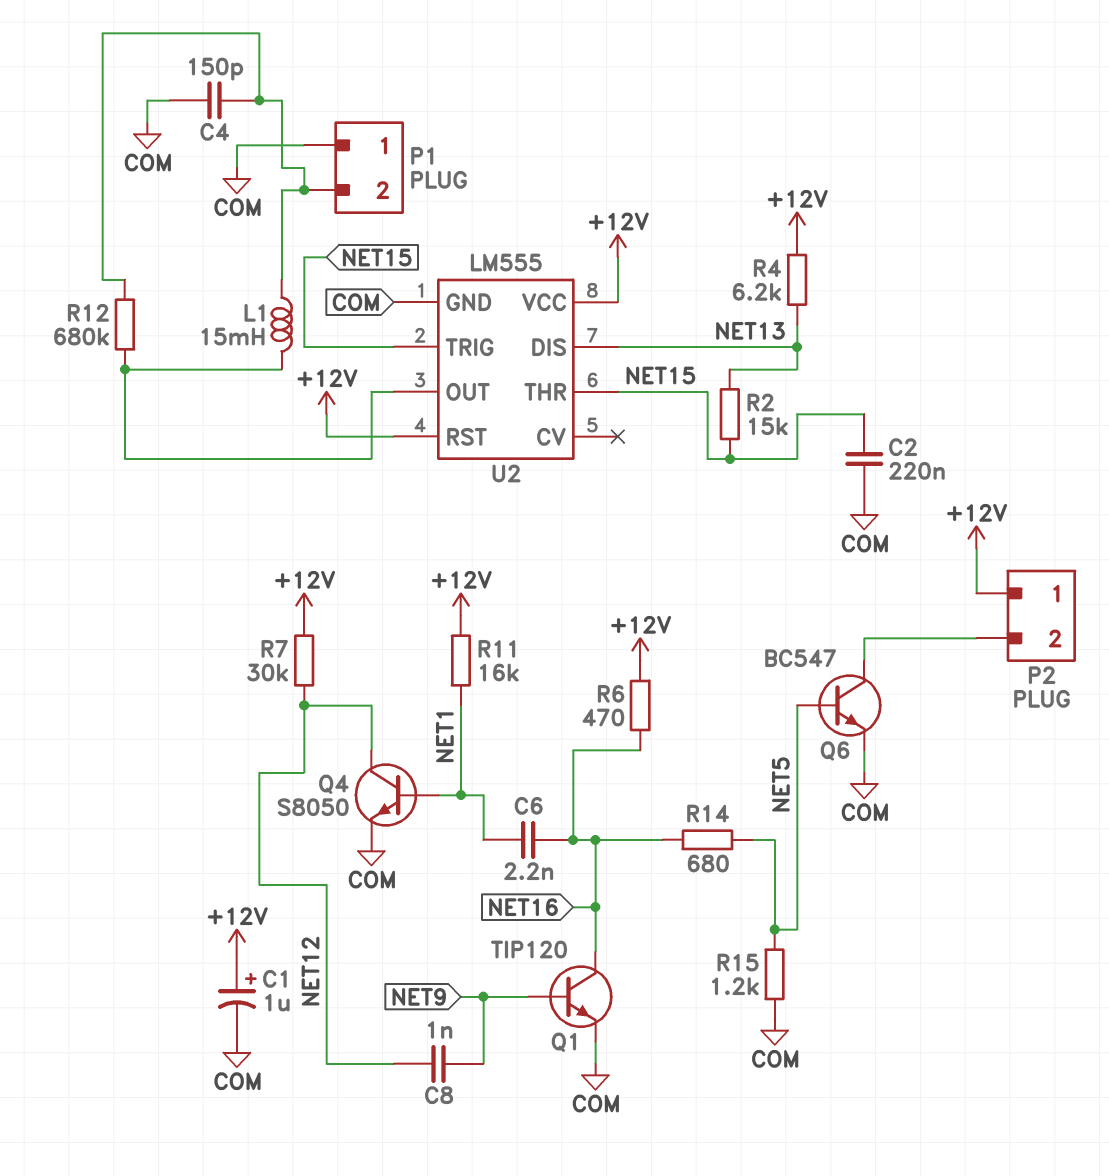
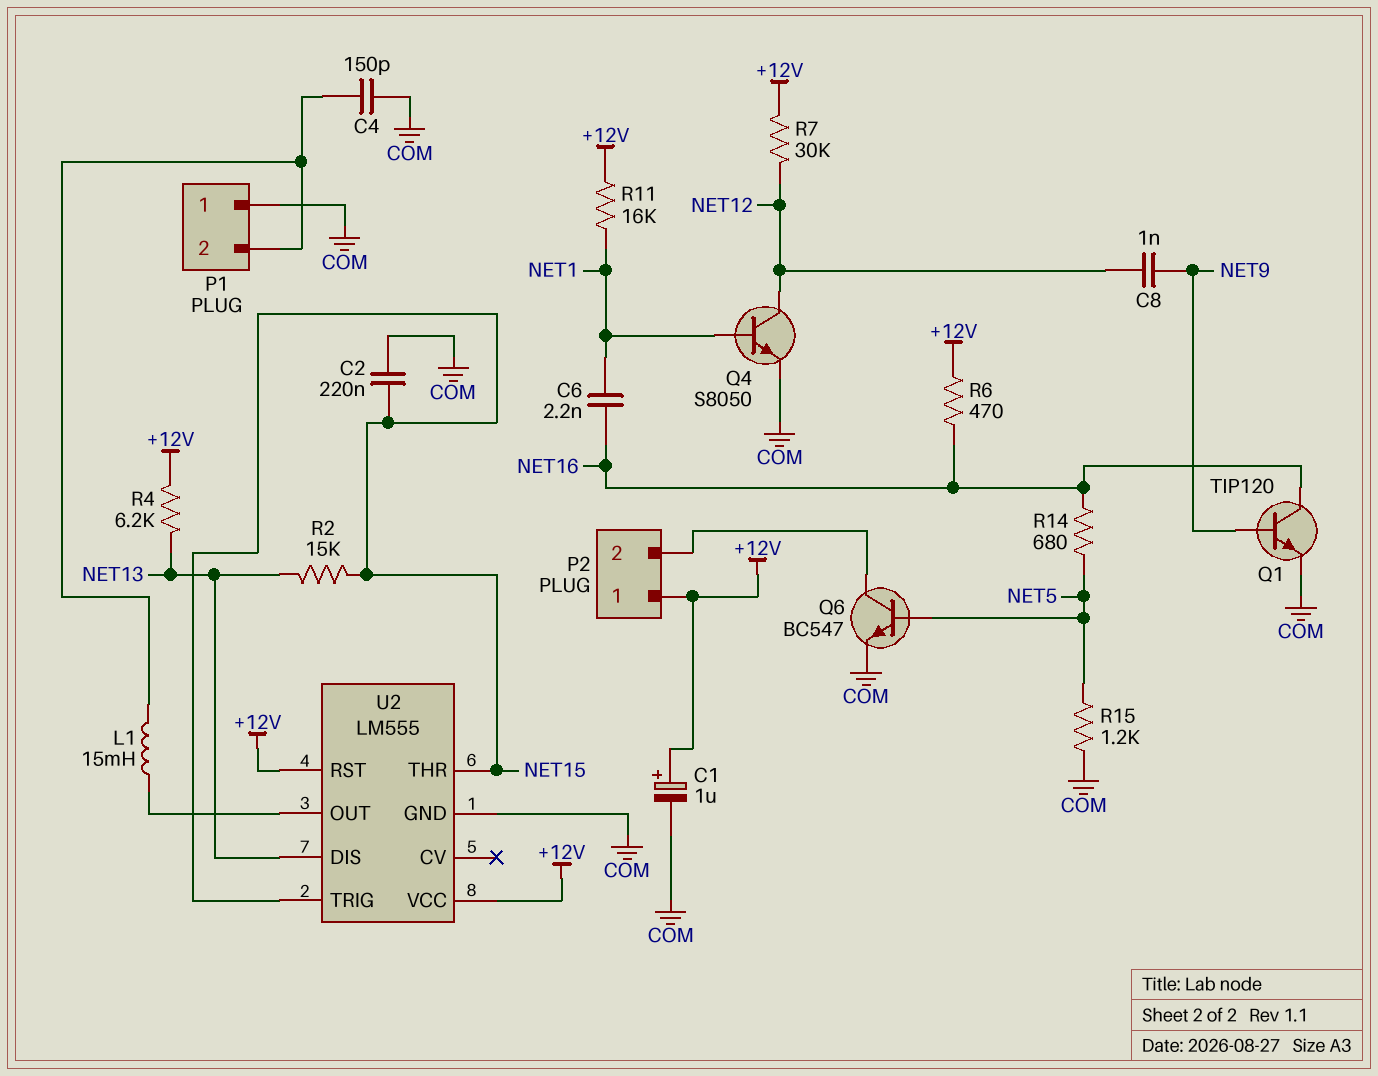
R12: 680k (P1/2, U2/OUT) -> none

